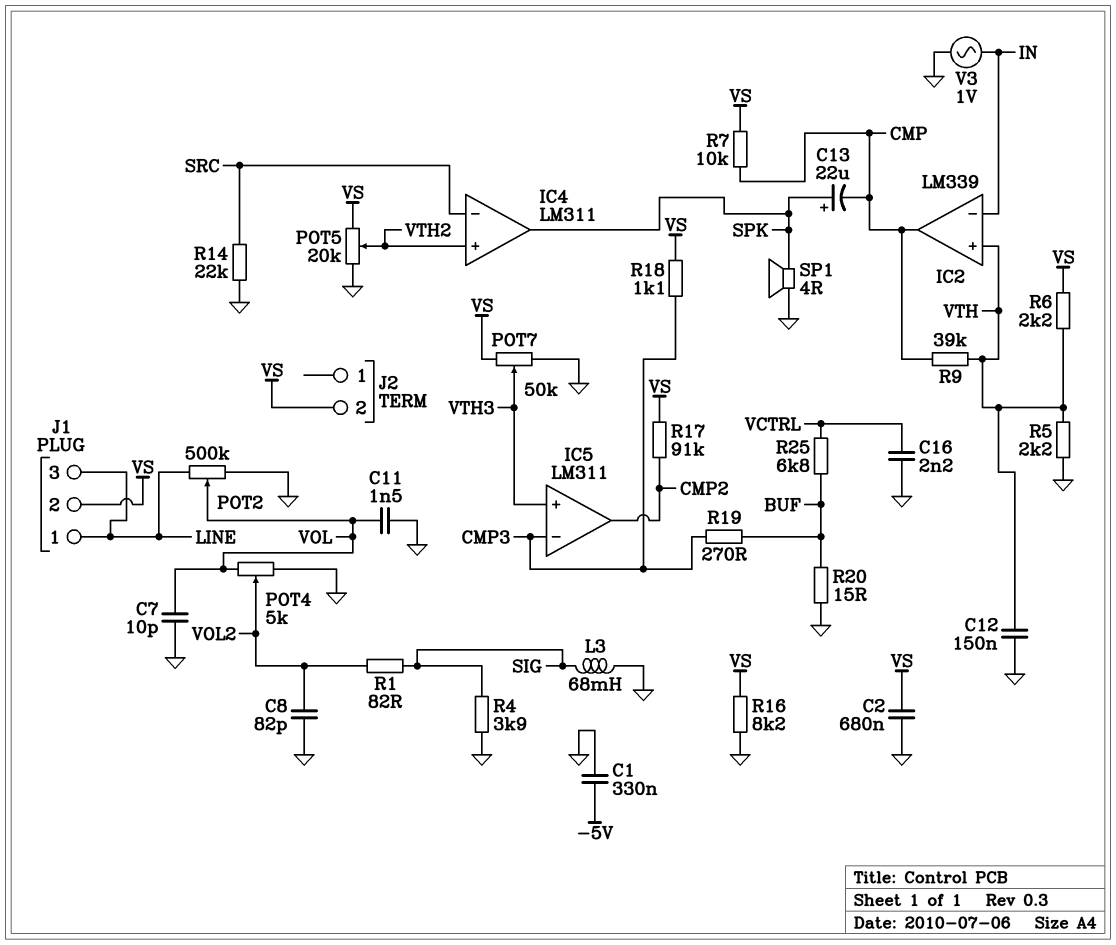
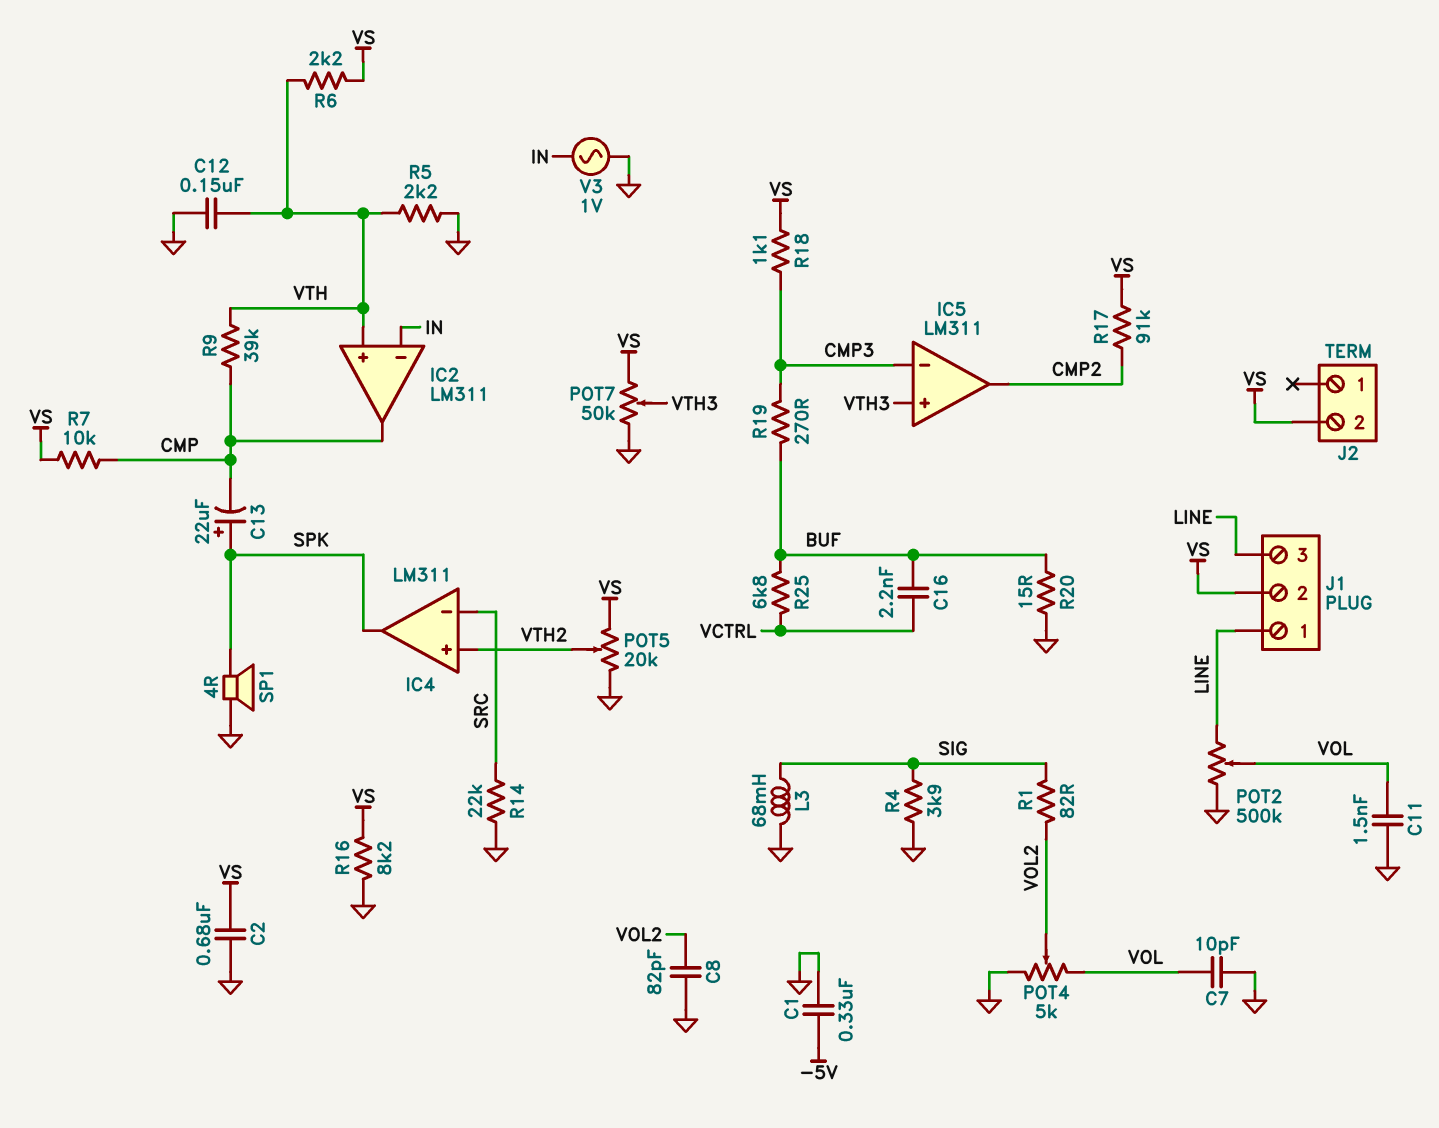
C16: 2.2nF (GND, VCTRL) -> 2.2nF (BUF, VCTRL)
IC2: LM339 -> LM311

